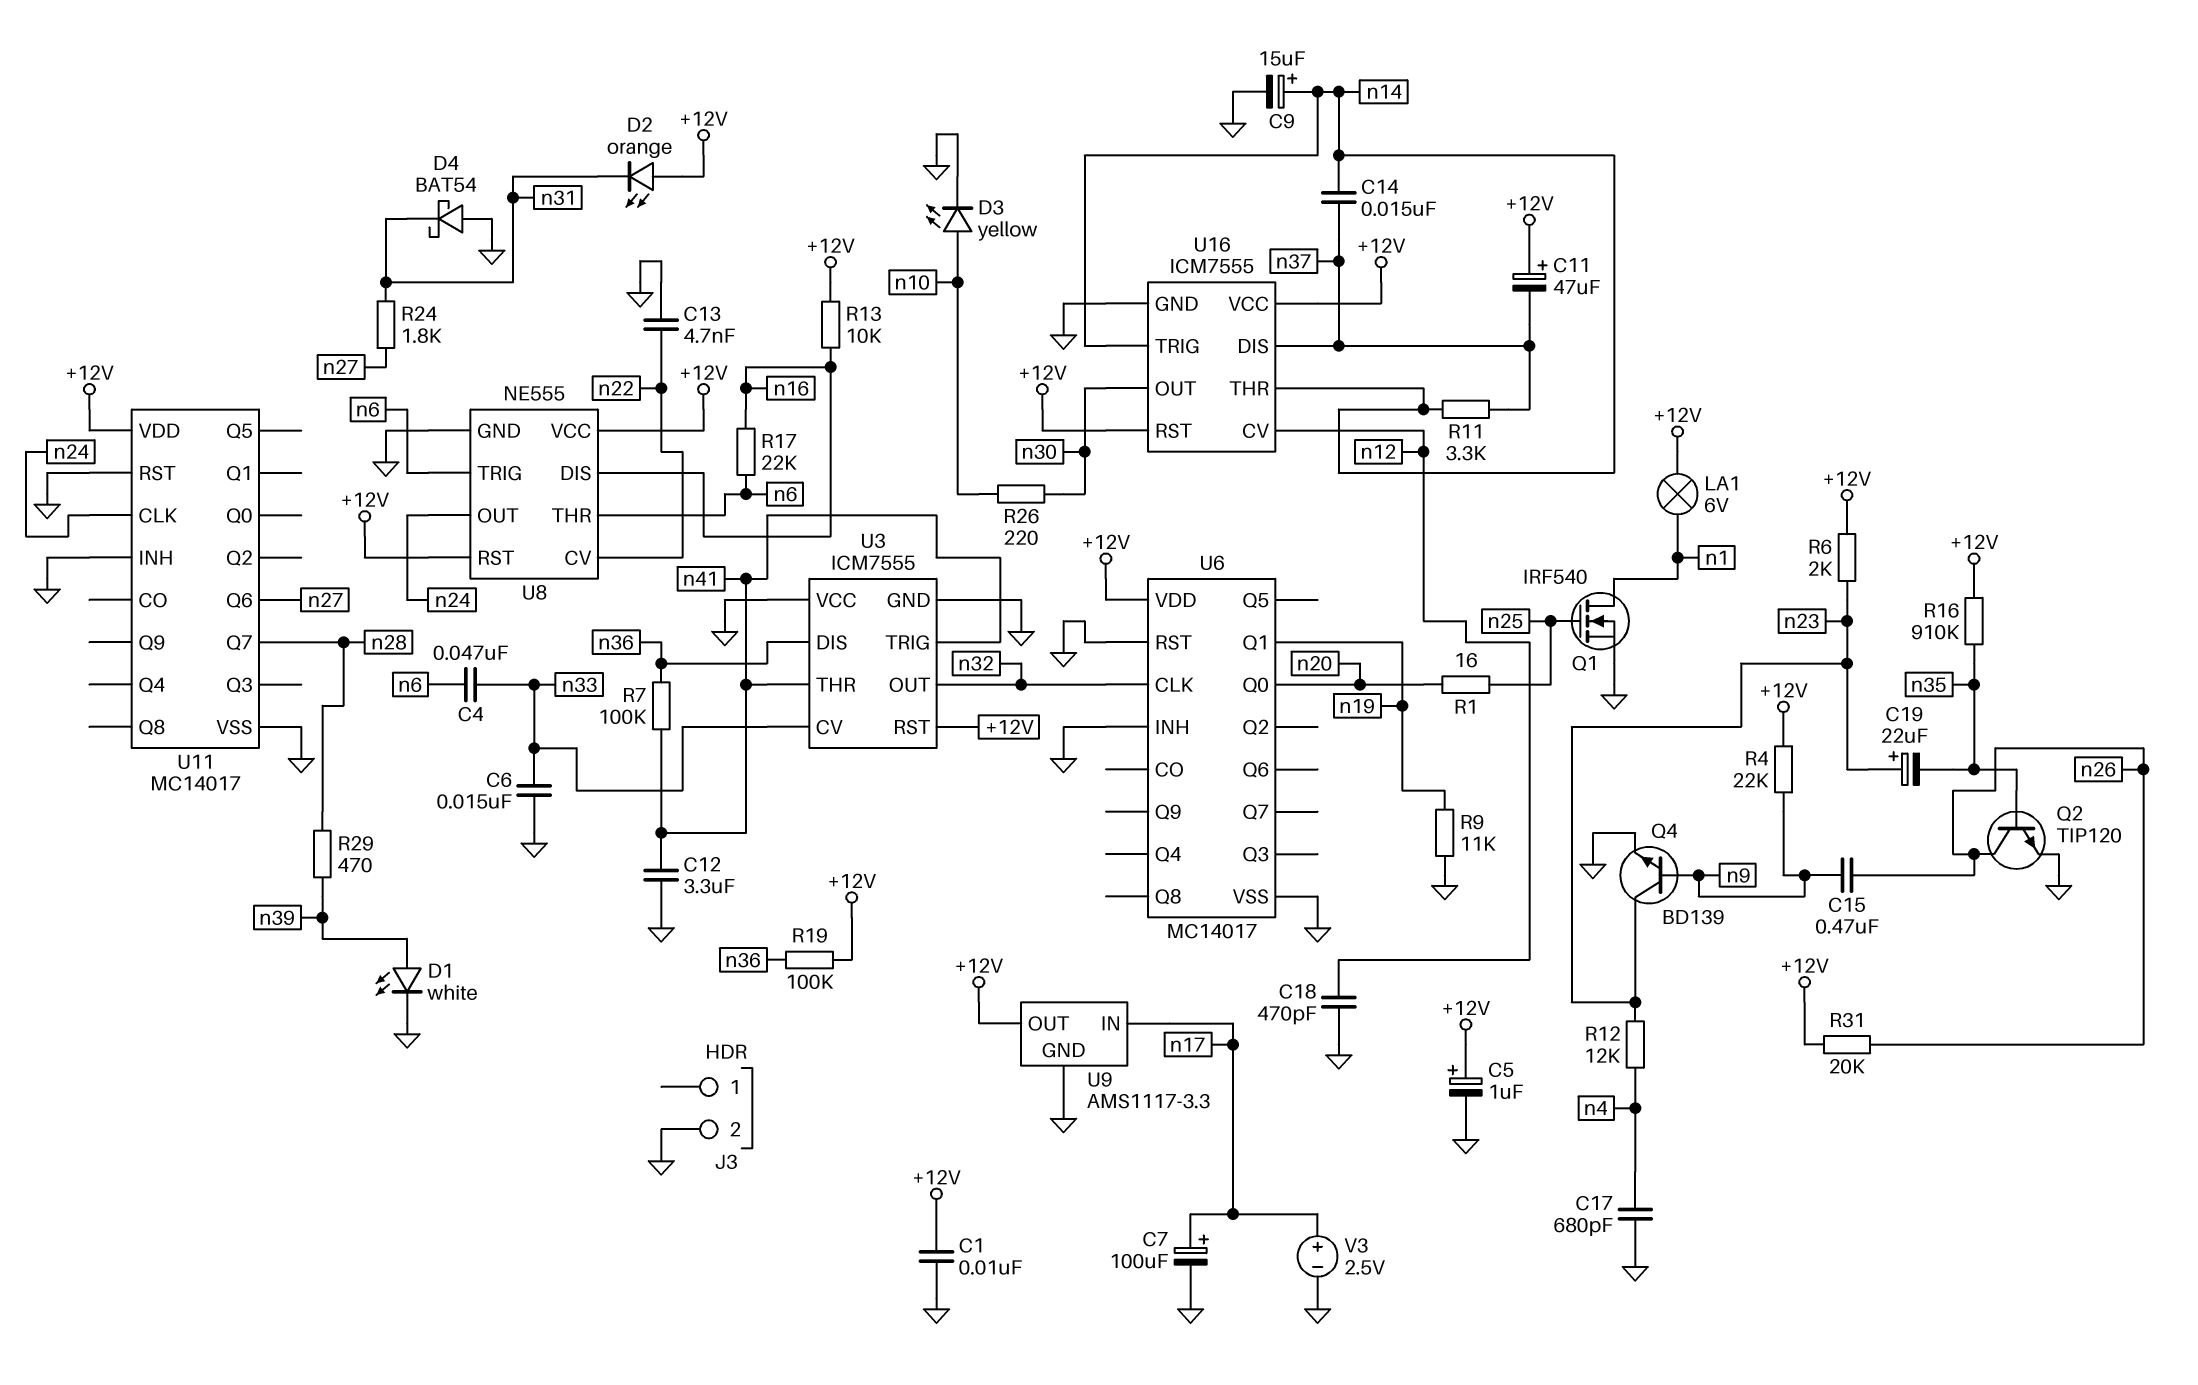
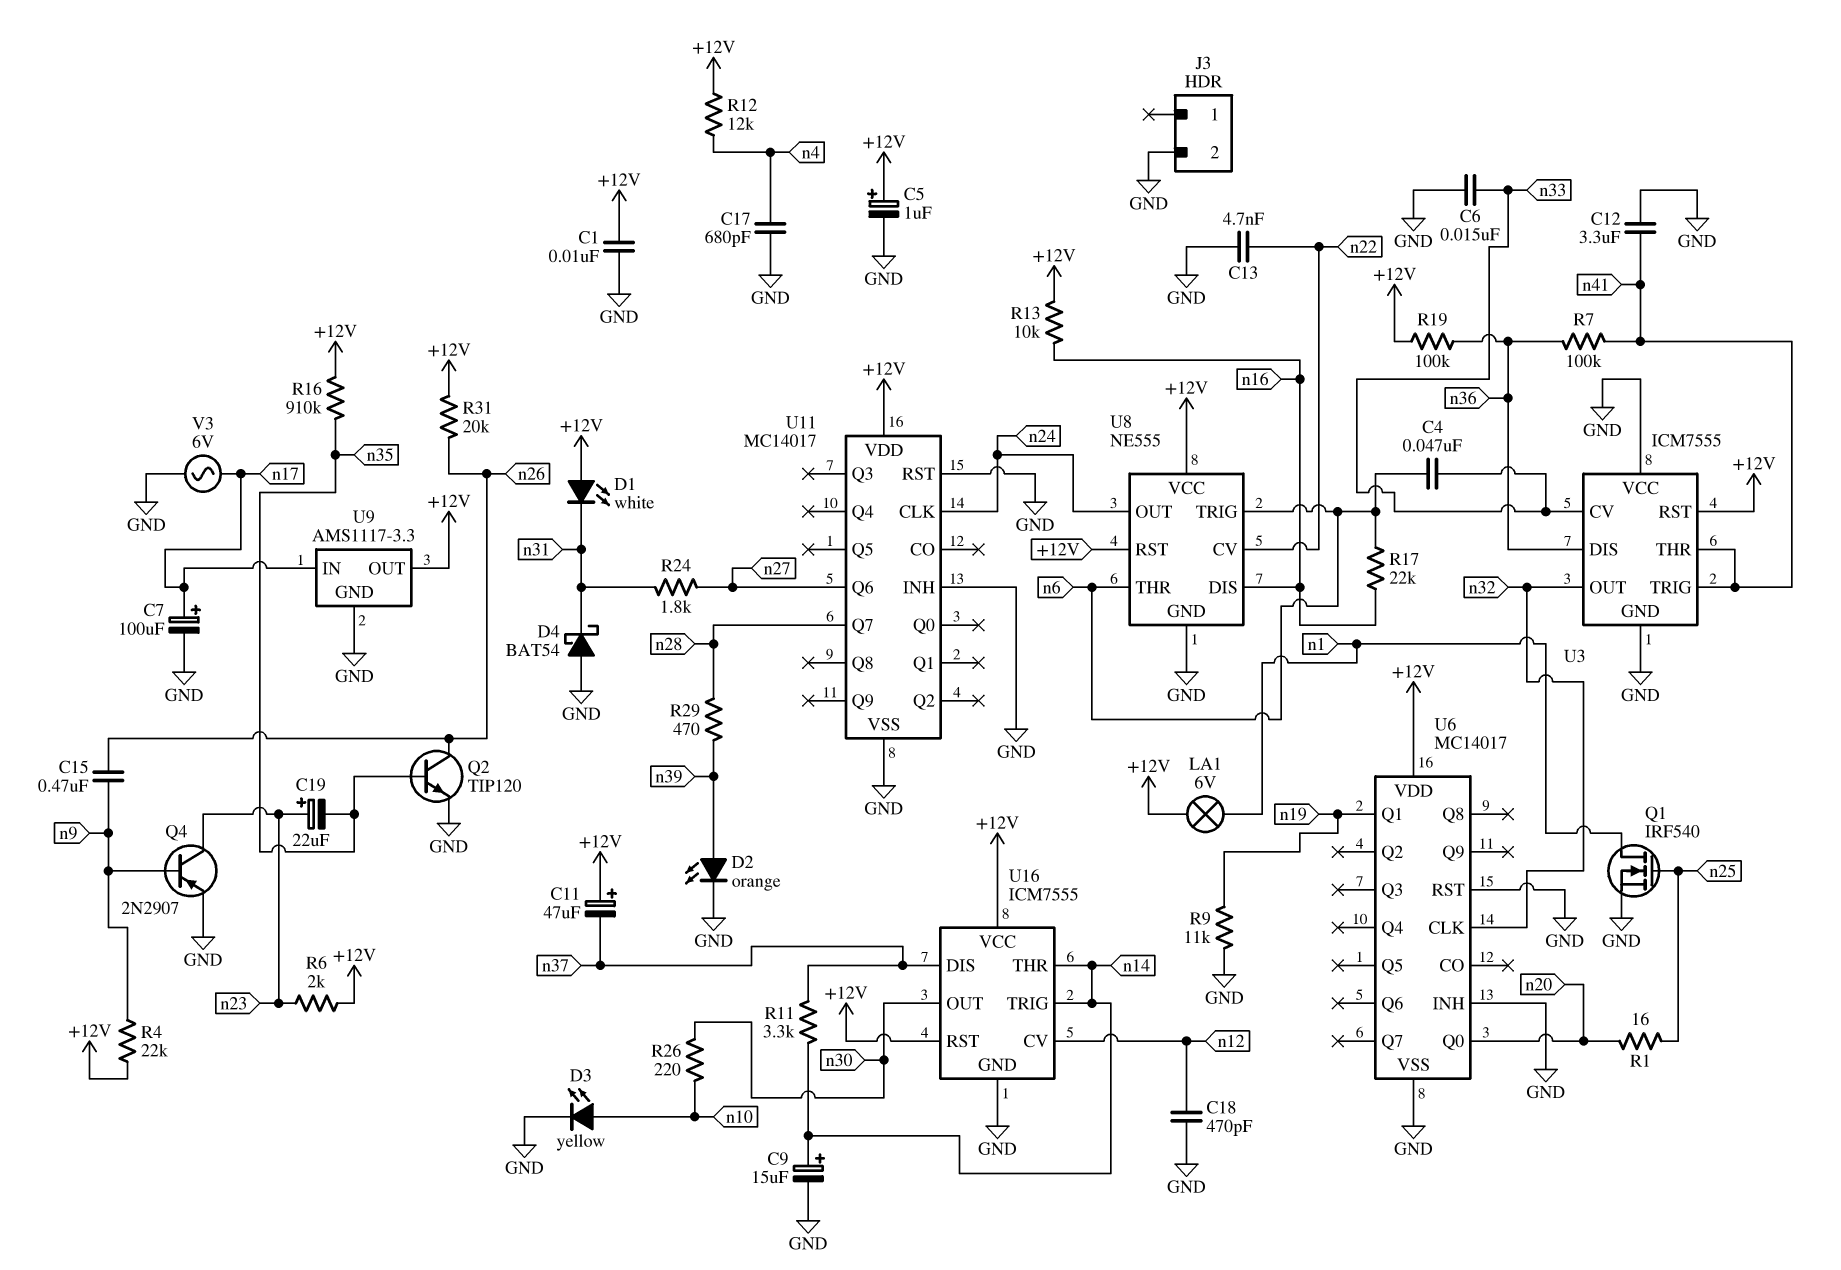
C14: 15nF (n14, n37) -> none
D1: LED white (A n39, K GND) -> LED white (A +12V, K n31)
D2: LED orange (A +12V, K n31) -> LED orange (A n39, K GND)
Q4: NPN BD139 (B n9, C n23, E GND) -> PNP 2N2907 (B n9, C n23, E GND)
R12: 12k (n4, n23) -> 12k (+12V, n4)
V3: 2.5V (plus n17, minus GND) -> AC 6V (GND, n17)

